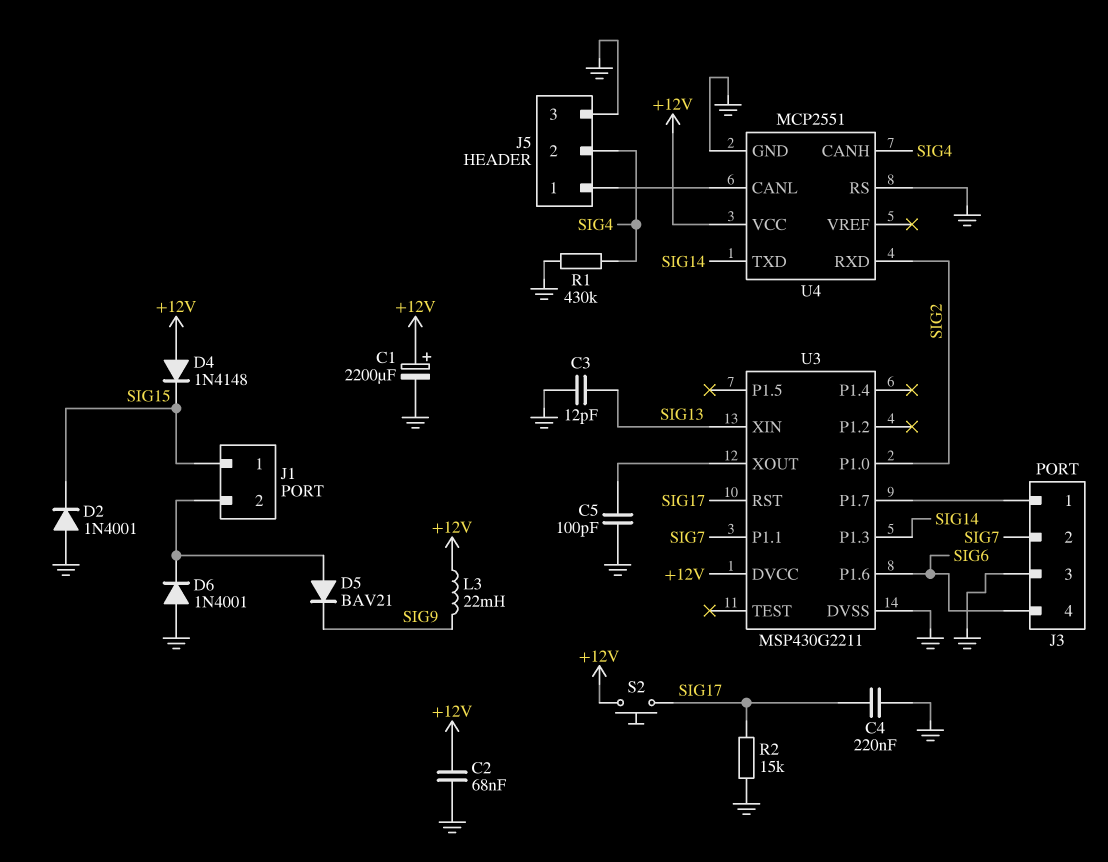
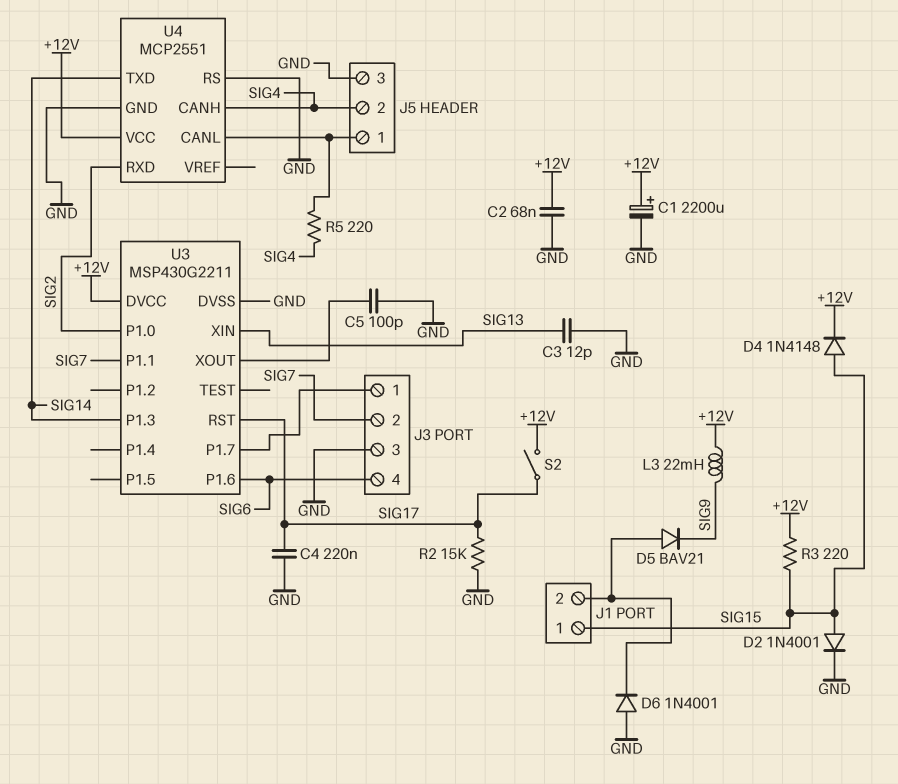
D2: diode 1N4001 (A GND, K SIG15) -> diode 1N4001 (A SIG15, K GND)
D4: diode 1N4148 (A +12V, K SIG15) -> diode 1N4148 (A SIG15, K +12V)
R1: 430k (GND, SIG4) -> none
R3: none -> 220 (+12V, SIG15)
R5: none -> 220 (J5/1, SIG4)
S2: button (+12V, SIG17) -> switch (+12V, SIG17)

